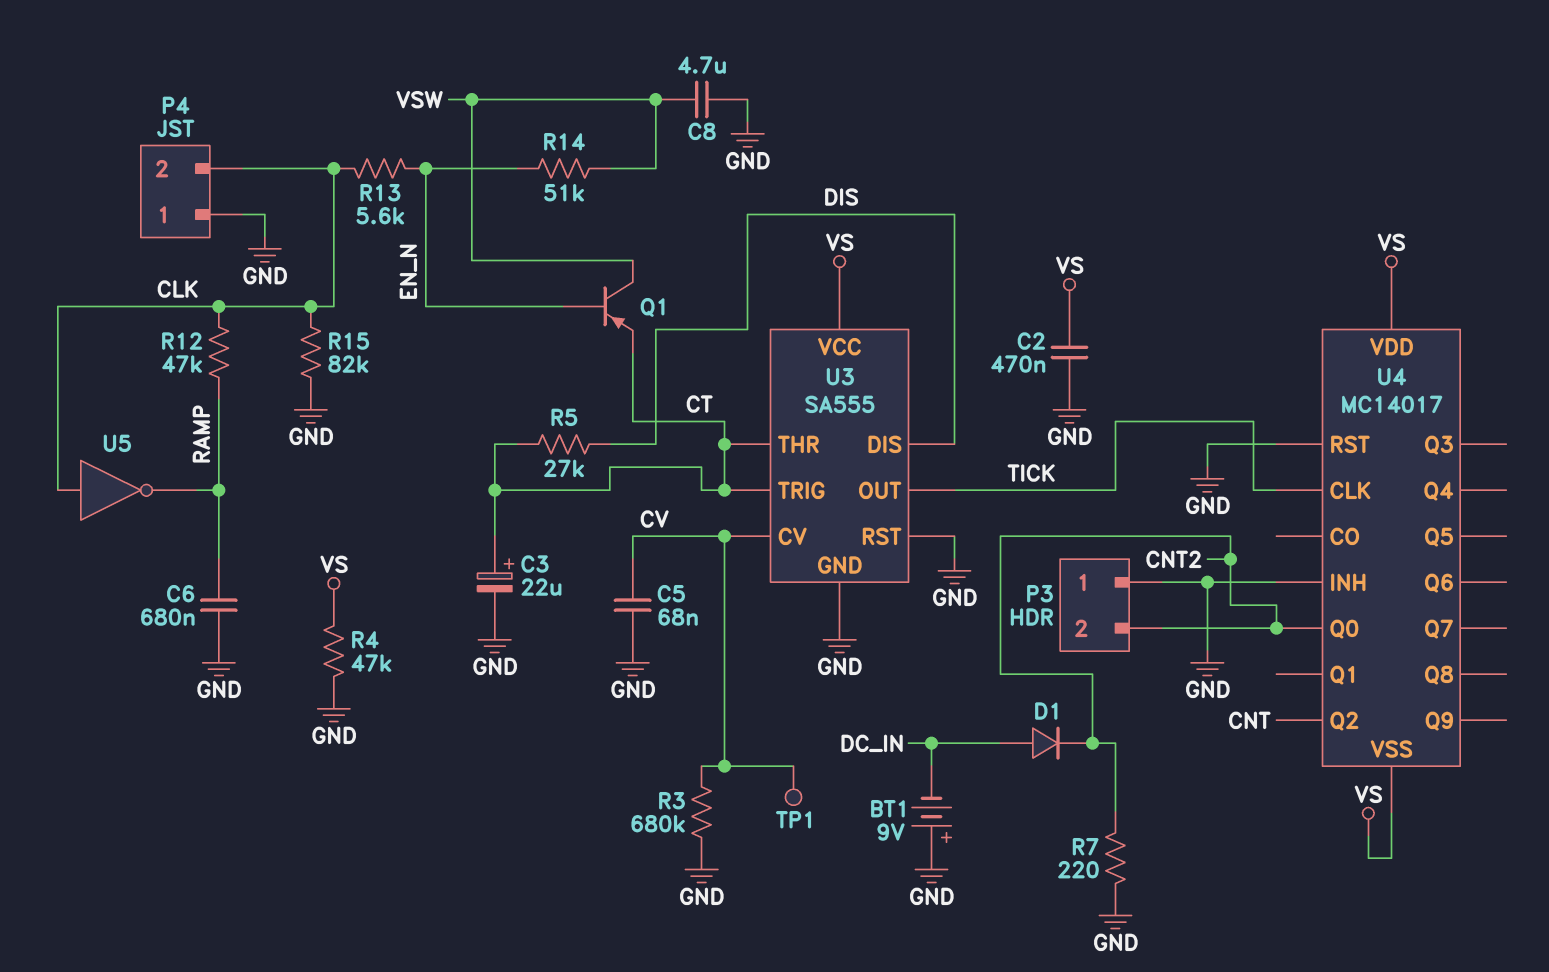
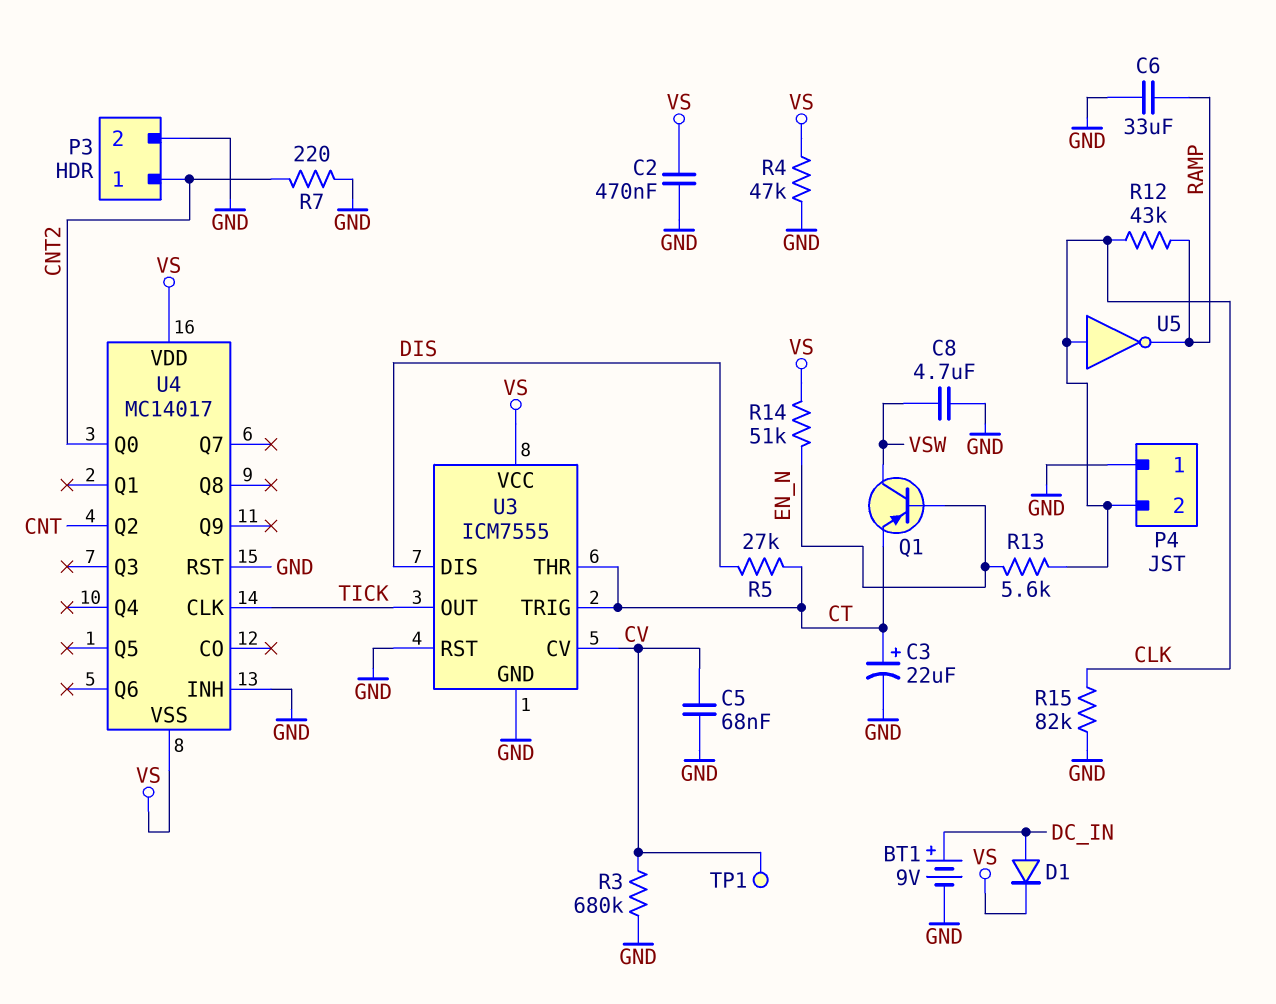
BT1: 9V (plus GND, minus DC_IN) -> 9V (plus DC_IN, minus GND)
C6: 680nF (GND, RAMP) -> 33uF (GND, RAMP)
D1: diode (A DC_IN, K CNT2) -> diode (A DC_IN, K VS)
P3 pin 1: GND -> CNT2
P3 pin 2: CNT2 -> GND
R12: 47k (CLK, RAMP) -> 43k (CLK, RAMP)
R14: 51k (EN_N, VSW) -> 51k (EN_N, VS)
U3: SA555 -> ICM7555

